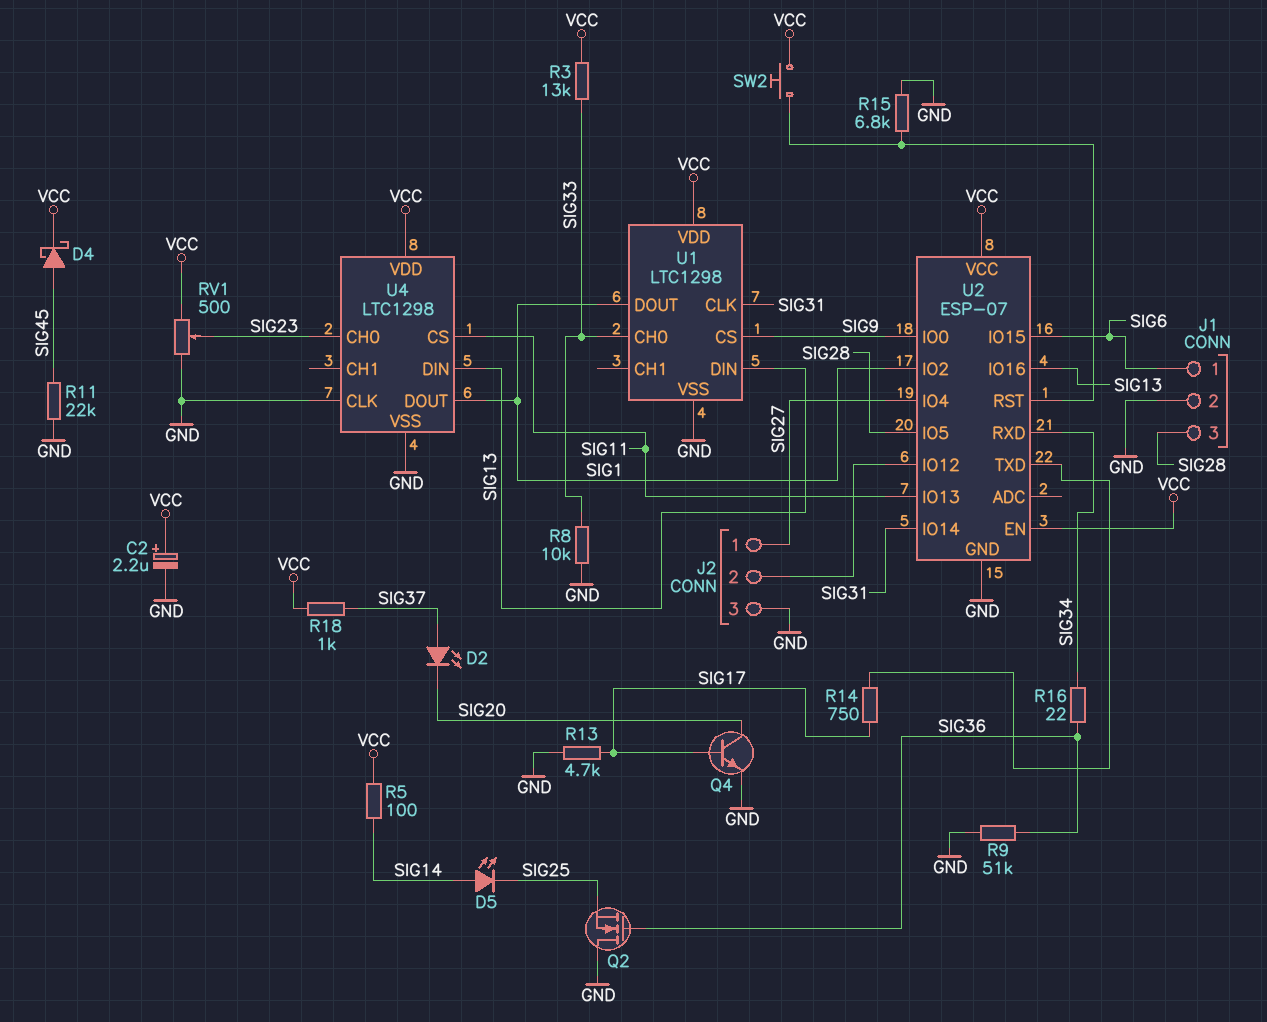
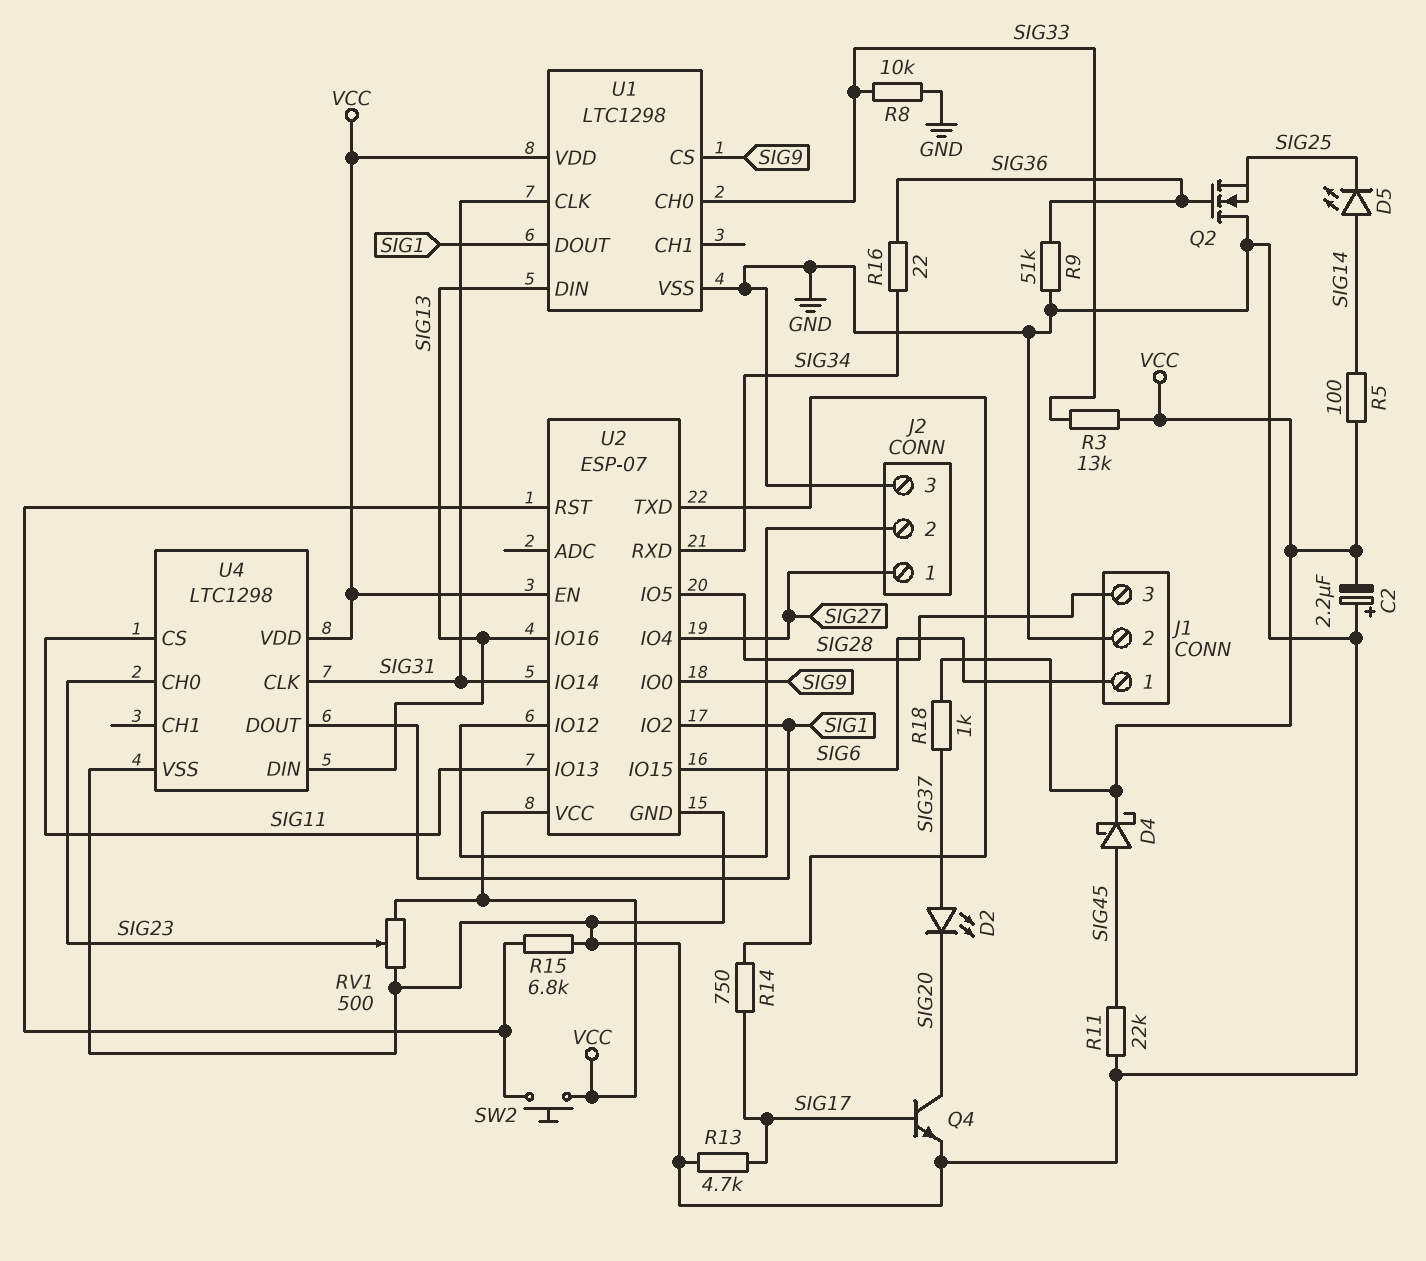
C2: 2.2uF (plus VCC, minus GND) -> 2.2uF (plus GND, minus VCC)
U4 pin CLK: GND -> SIG31

